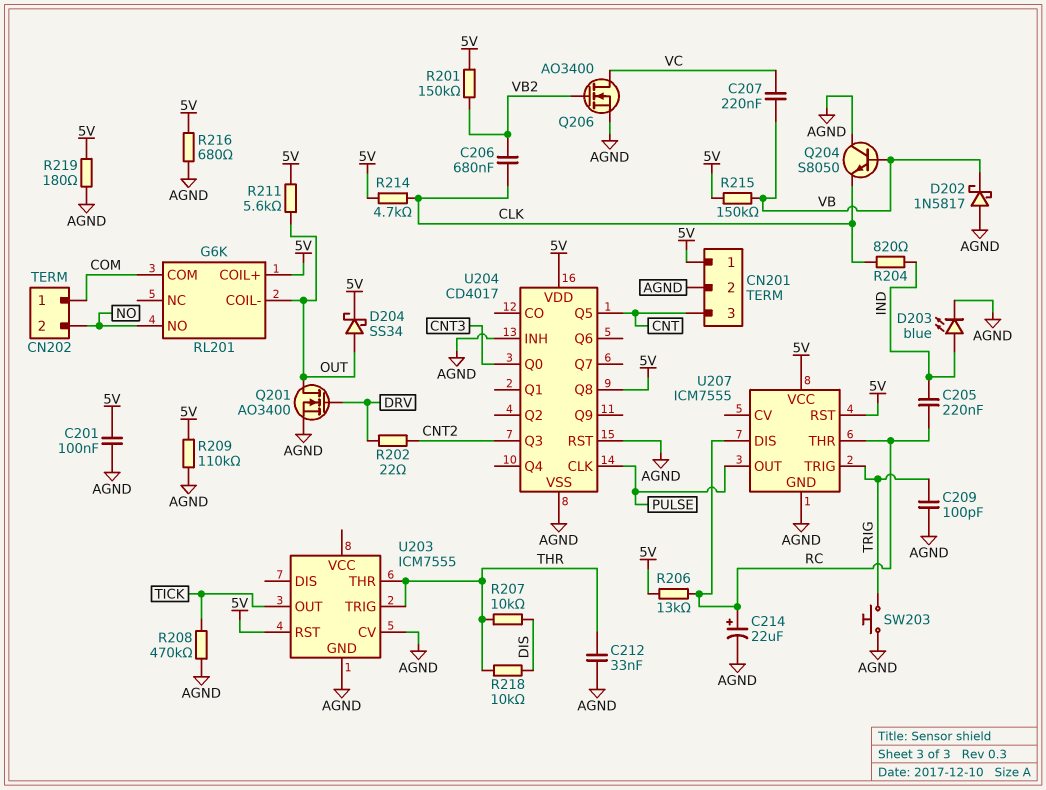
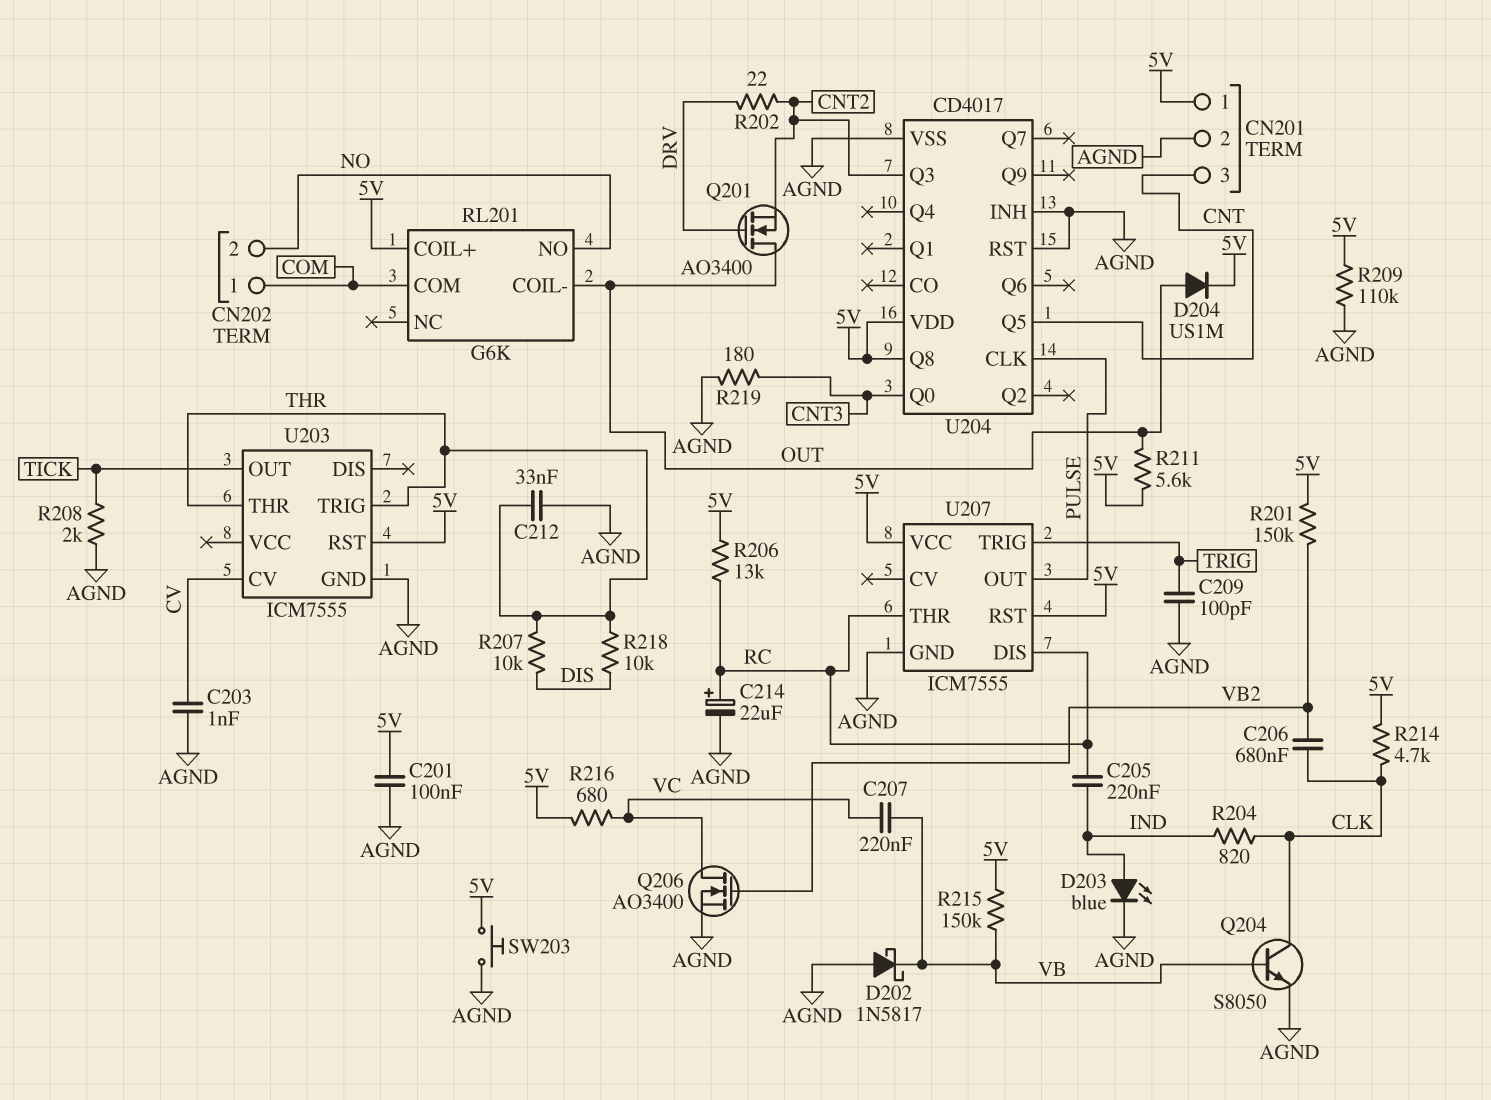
C203: none -> 1nF (AGND, CV)
D204: schottky SS34 (A OUT, K 5V) -> diode US1M (A OUT, K 5V)
Q201: NMOS AO3400 (G DRV, D OUT, S AGND) -> NMOS AO3400 (G DRV, D OUT, S CNT2)
Q204: NPN S8050 (B VB, C AGND, E CLK) -> NPN S8050 (B VB, C CLK, E AGND)
R208: 470k (AGND, TICK) -> 2k (AGND, TICK)
R216: 680 (5V, AGND) -> 680 (5V, VC)
R219: 180 (5V, AGND) -> 180 (AGND, CNT3)
SW203: button (AGND, TRIG) -> button (5V, AGND)
U203 pin CV: AGND -> CV

